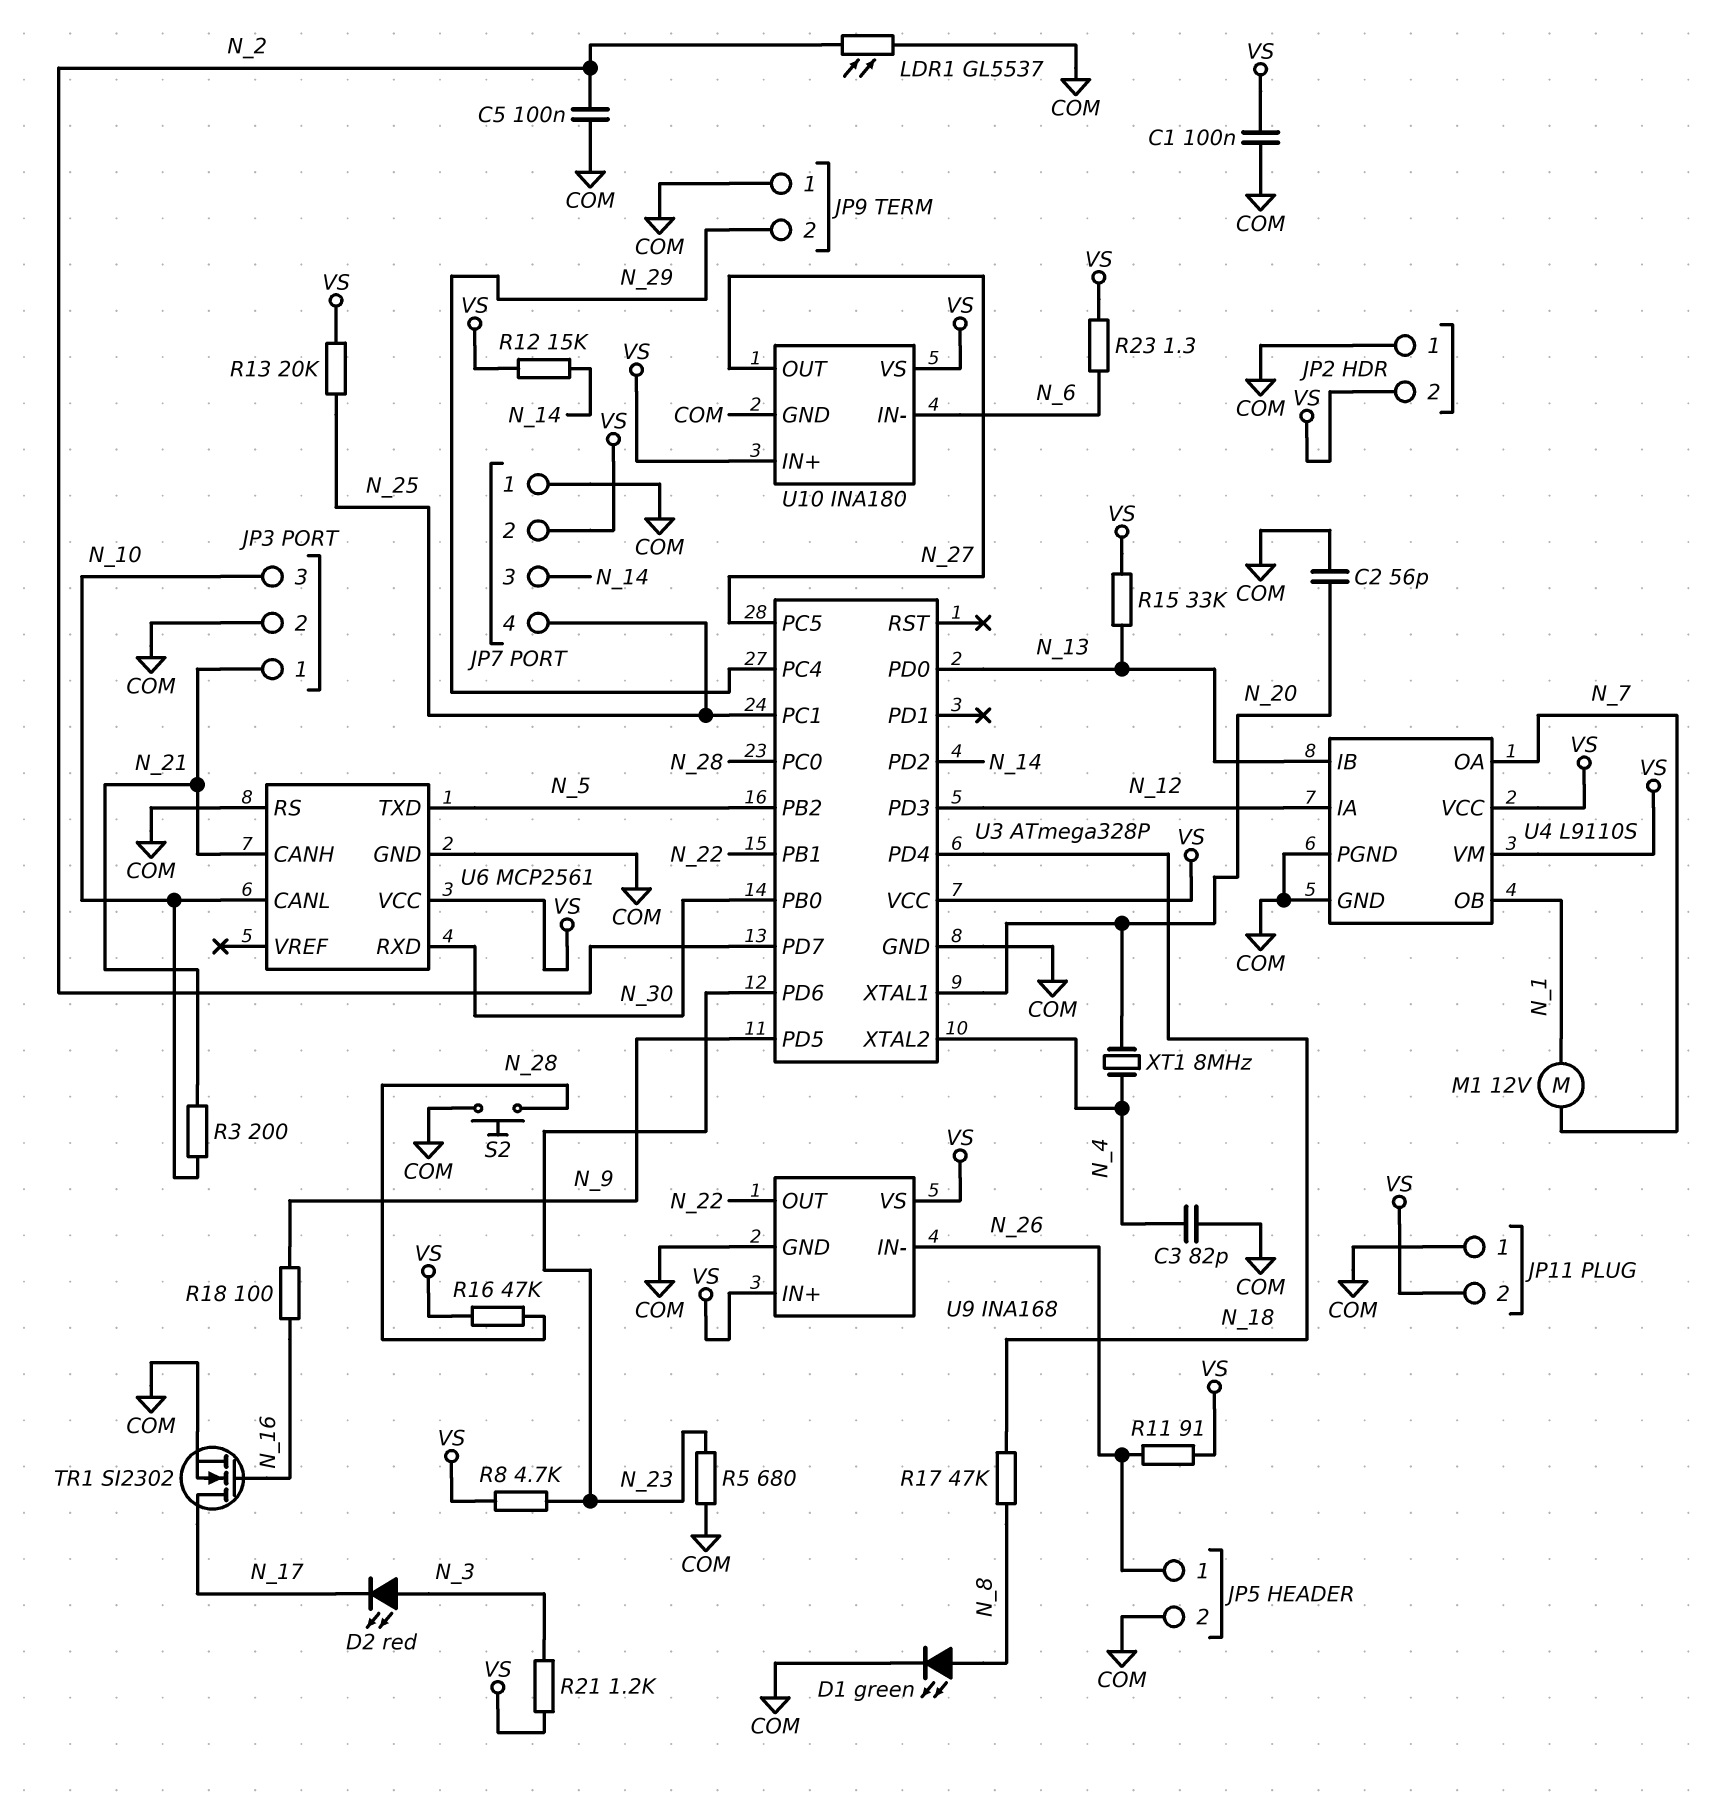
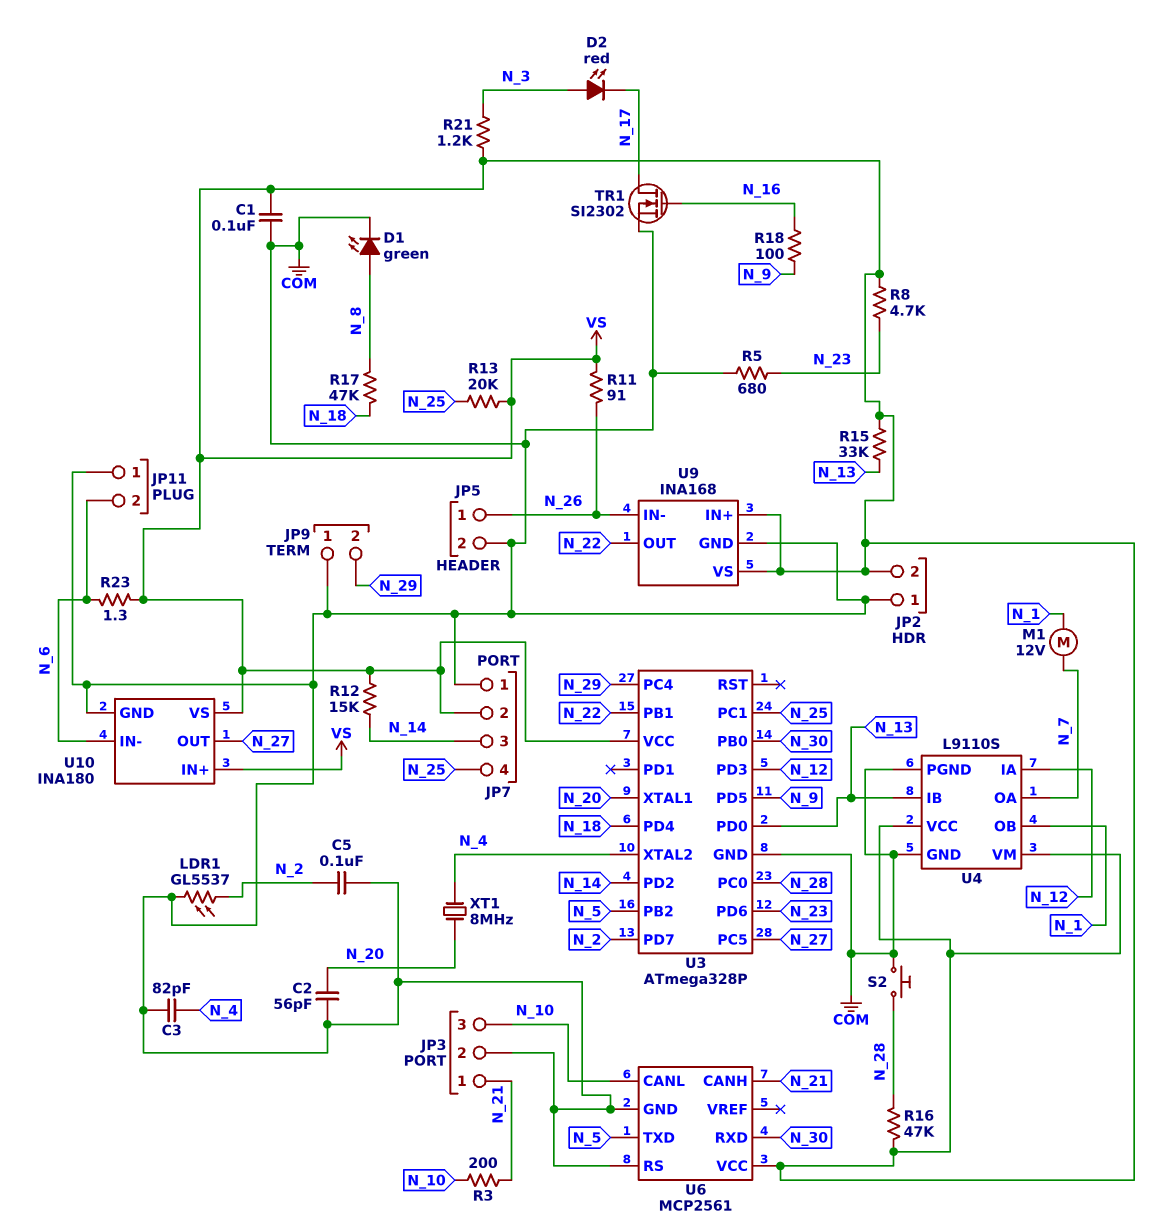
JP11 pin 2: VS -> N_6

